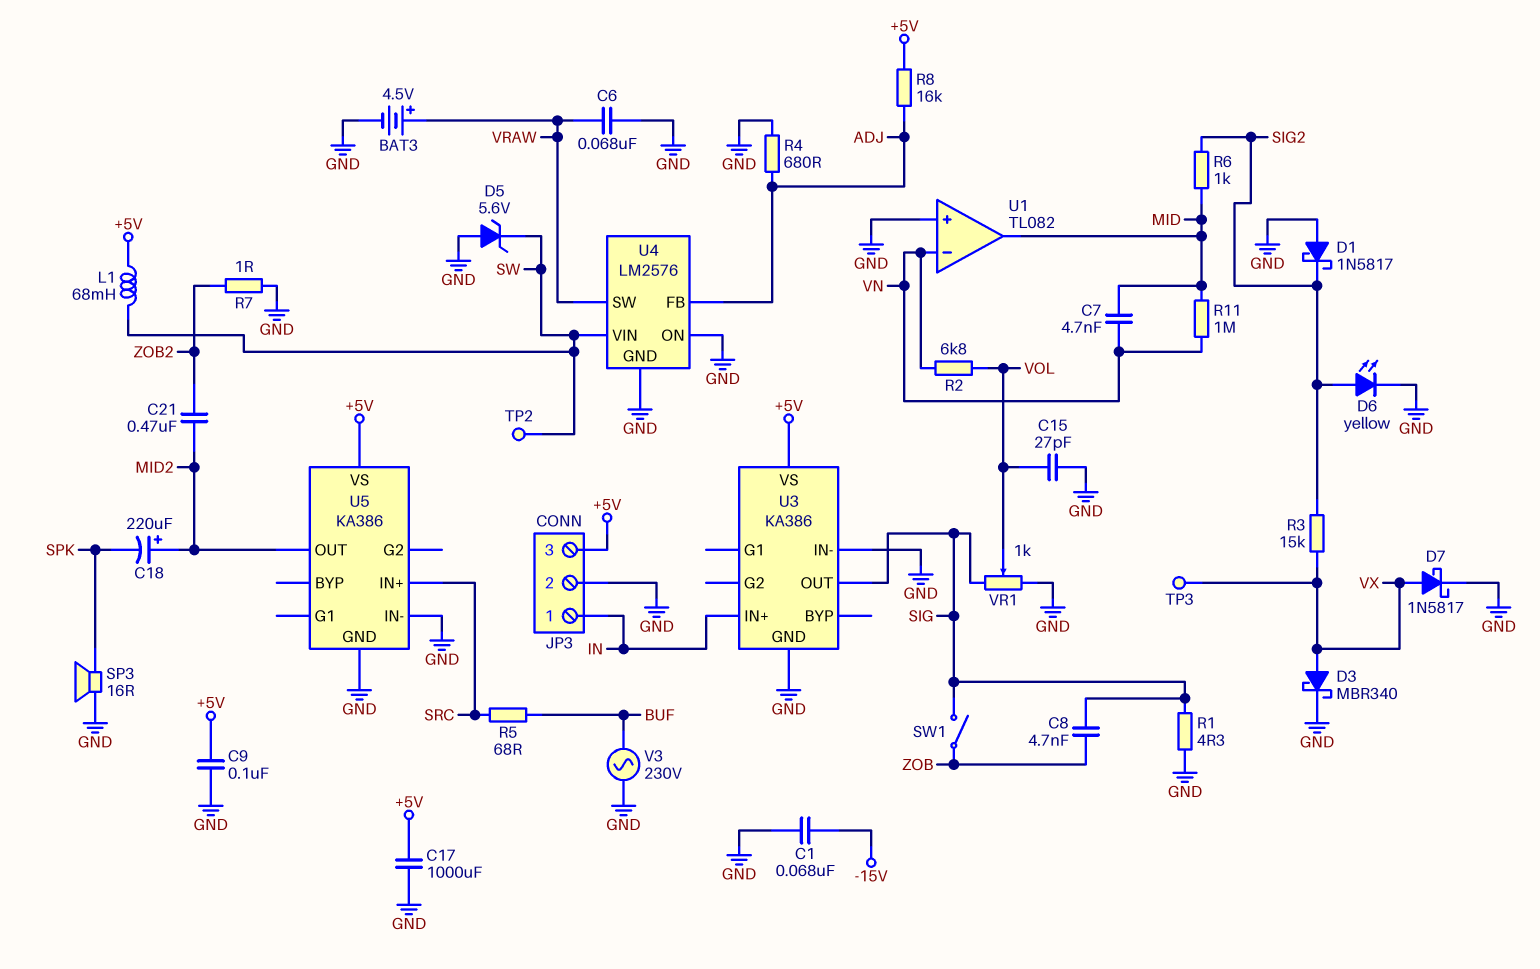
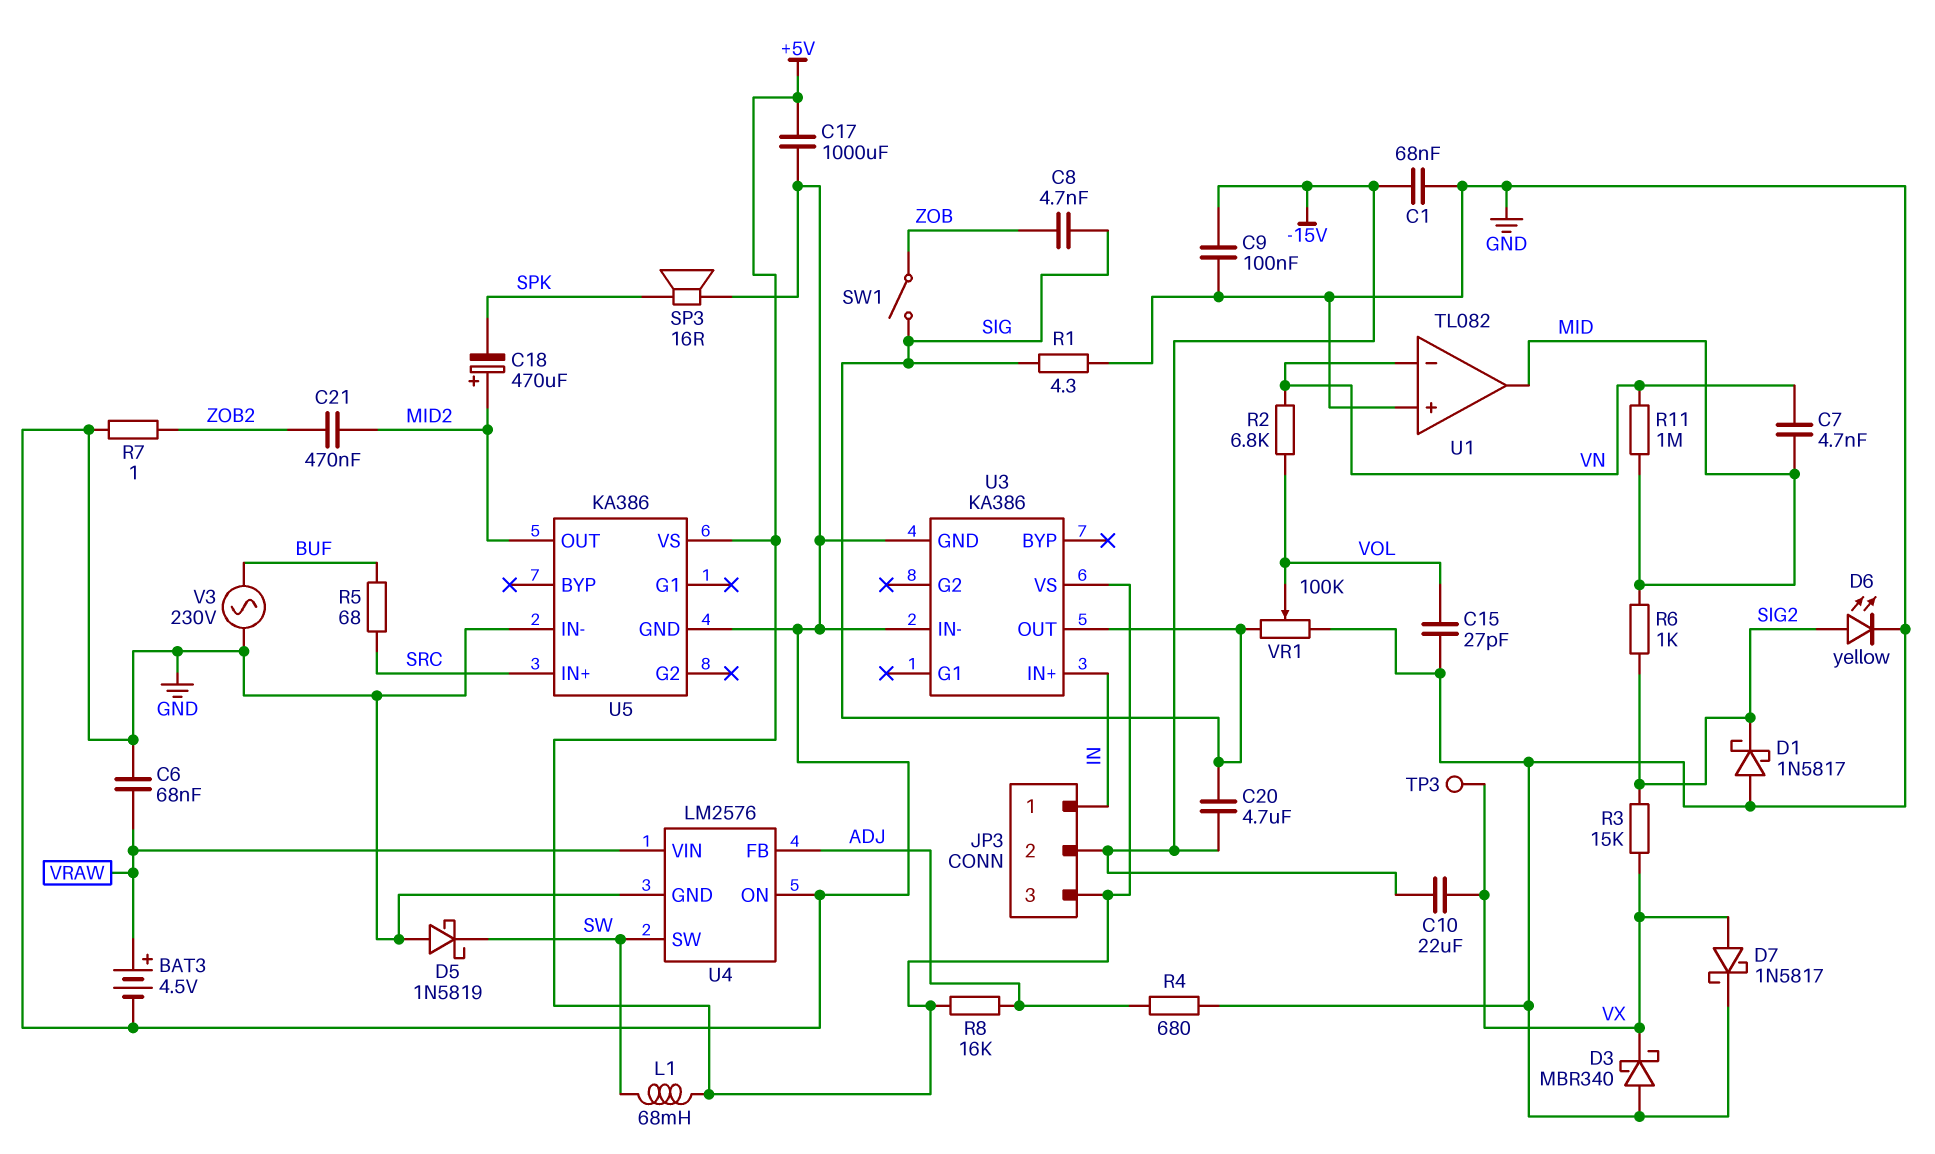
C9: 100nF (+5V, GND) -> 100nF (-15V, GND)
C10: none -> 22uF (-15V, VX)
C18: 220uF (plus MID2, minus SPK) -> 470uF (plus MID2, minus SPK)
C20: none -> 4.7uF (-15V, SIG)
D3: schottky MBR340 (A VX, K GND) -> schottky MBR340 (A GND, K VX)
D5: zener 5.6V (A GND, K SW) -> schottky 1N5819 (A GND, K SW)
JP3 pin 2: GND -> -15V
TP2: test point (SW) -> none
U4 pin SW: VRAW -> SW
U4 pin VIN: SW -> VRAW
VR1: 1k (GND, SIG, wiper VOL) -> 100k (GND, SIG, wiper VOL)

